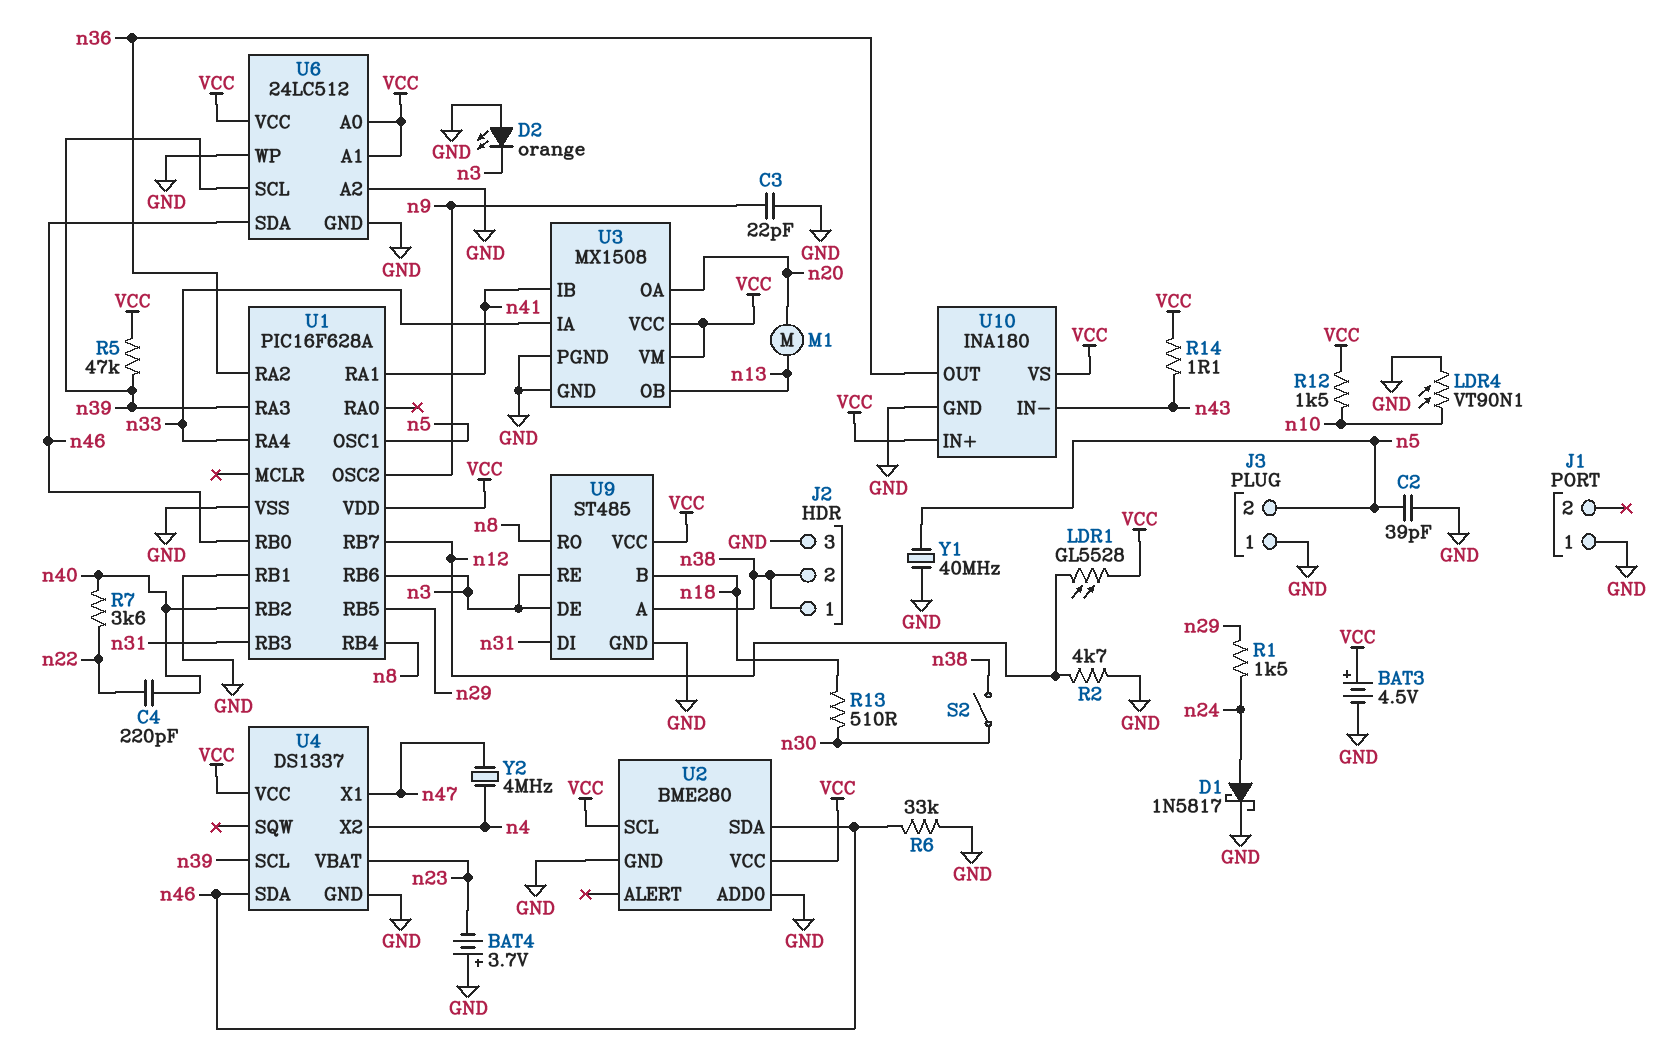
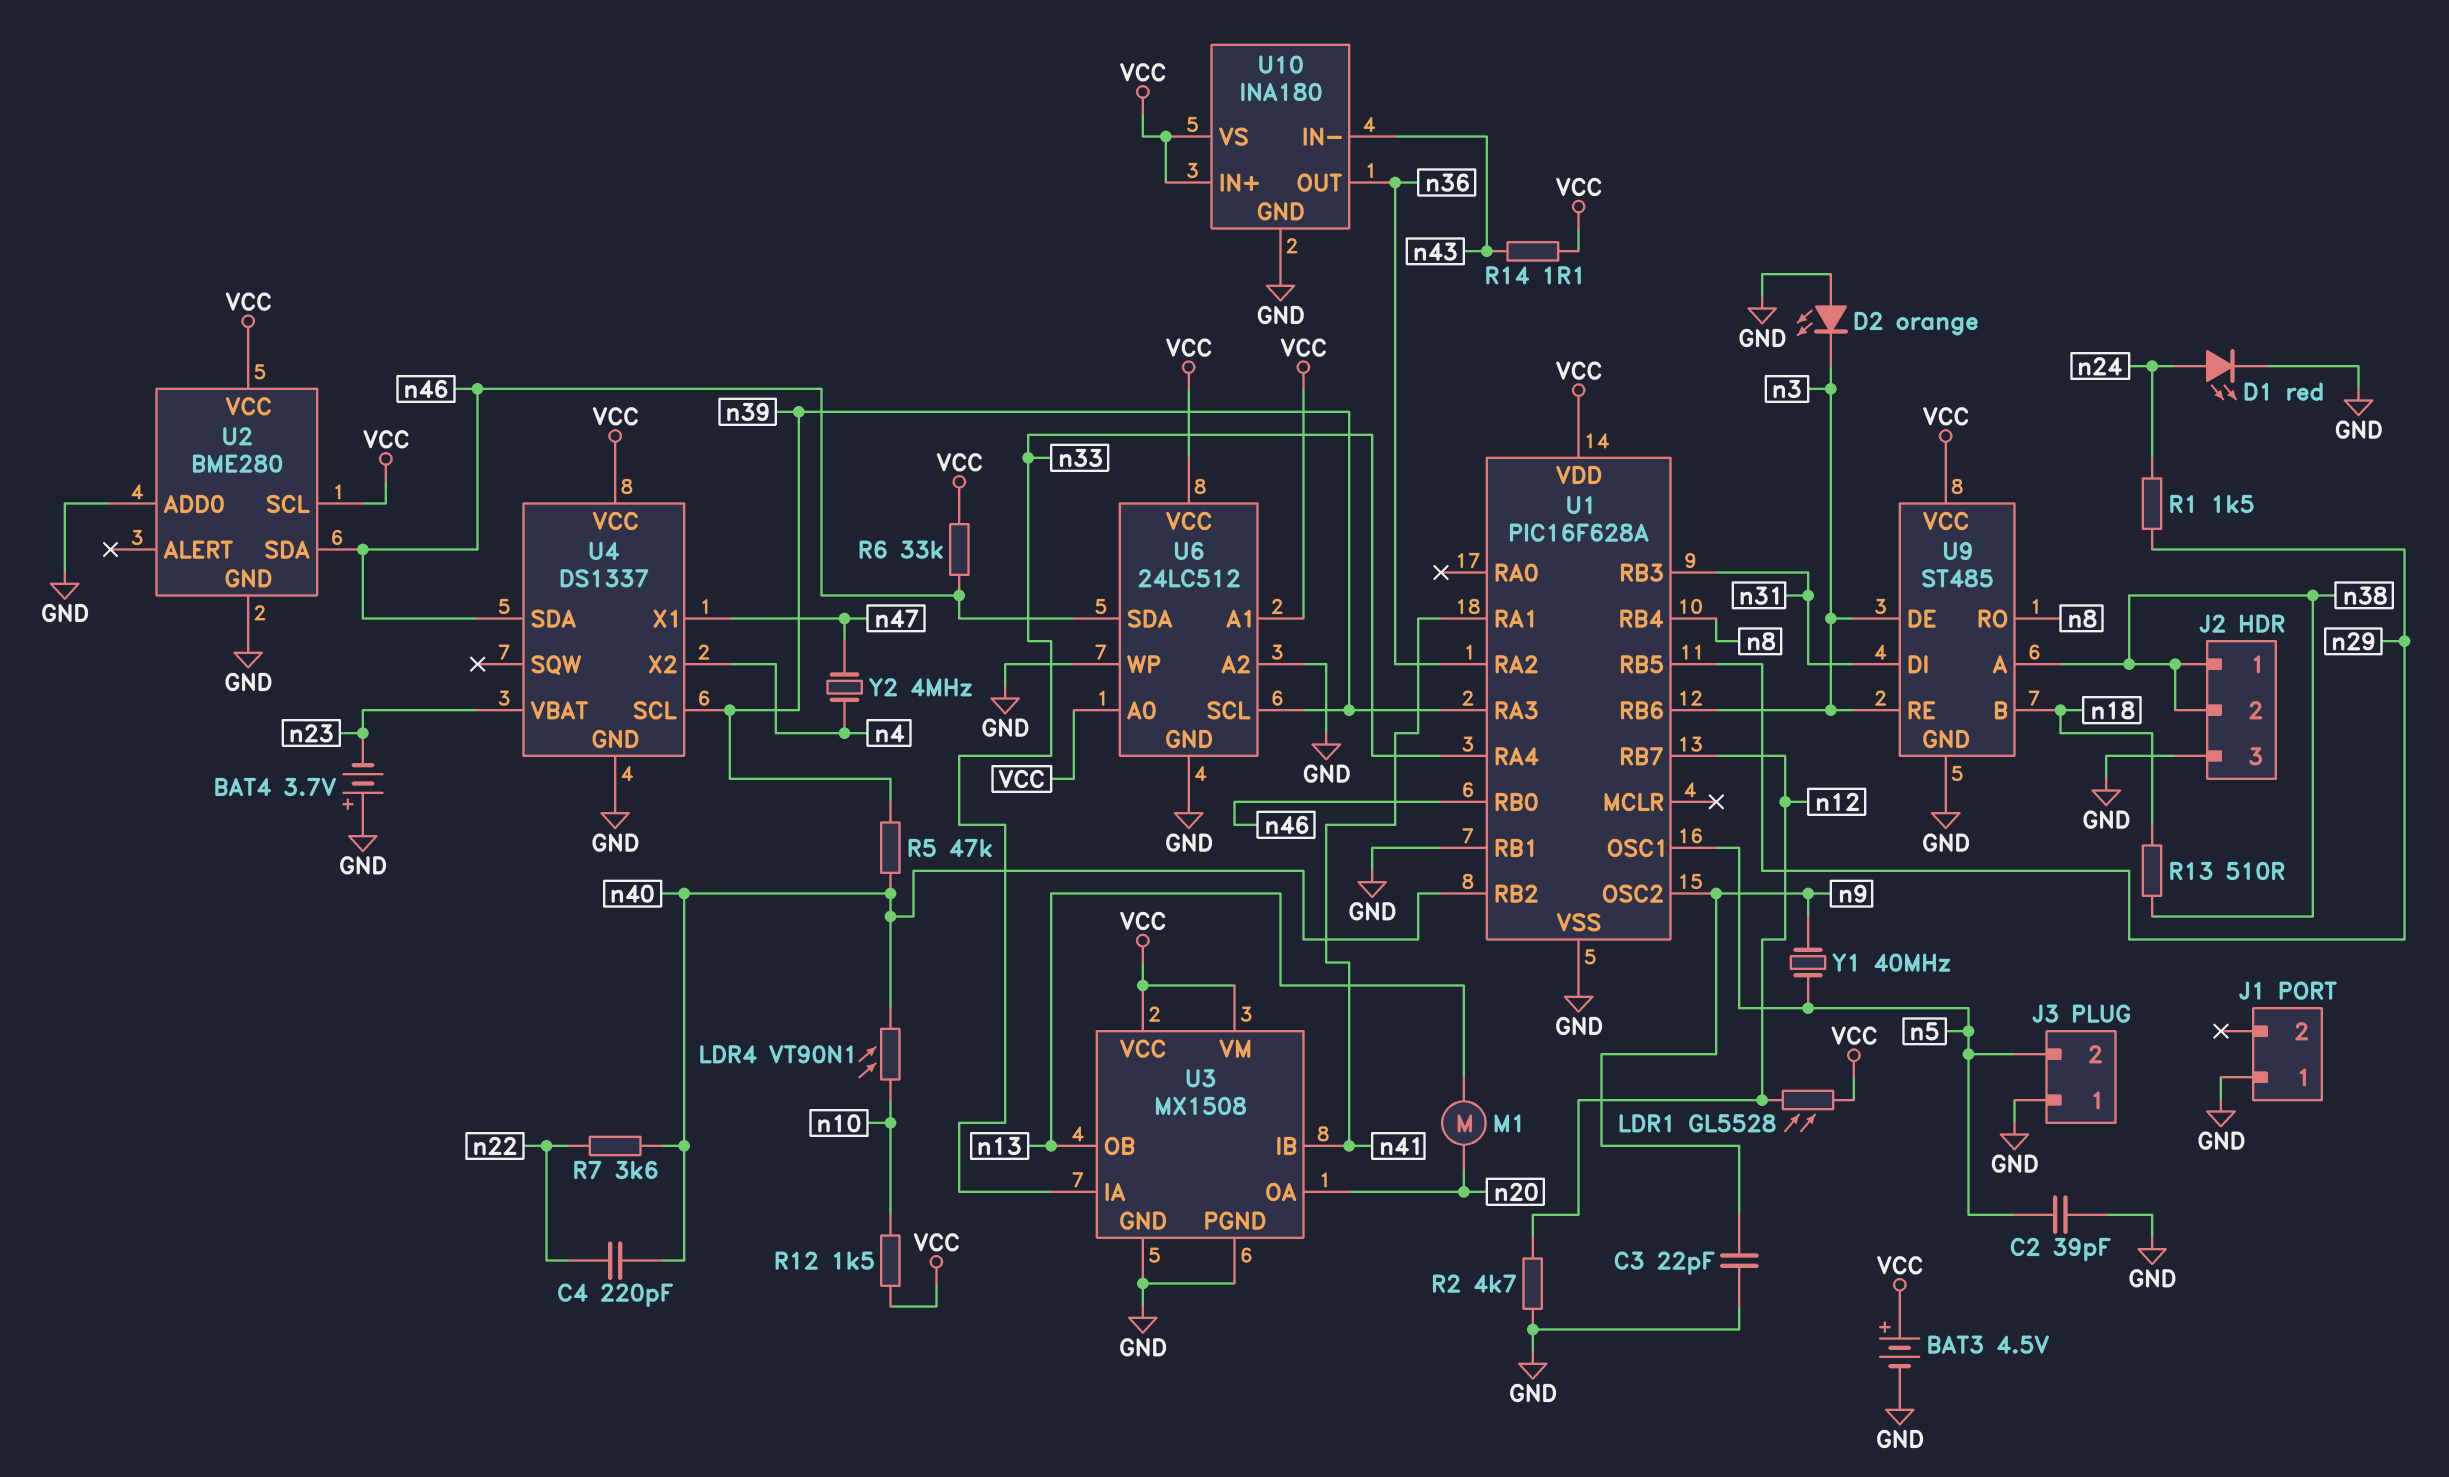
D1: schottky 1N5817 (A n24, K GND) -> LED red (A n24, K GND)
LDR4: VT90N1 (GND, n10) -> VT90N1 (n10, n40)
R5: 47k (VCC, n39) -> 47k (n39, n40)
R6: 33k (GND, n46) -> 33k (VCC, n46)
R13: 510 (n18, n30) -> 510 (n18, n38)
S2: switch (n30, n38) -> none
Y1: 40MHz (GND, n5) -> 40MHz (n5, n9)

